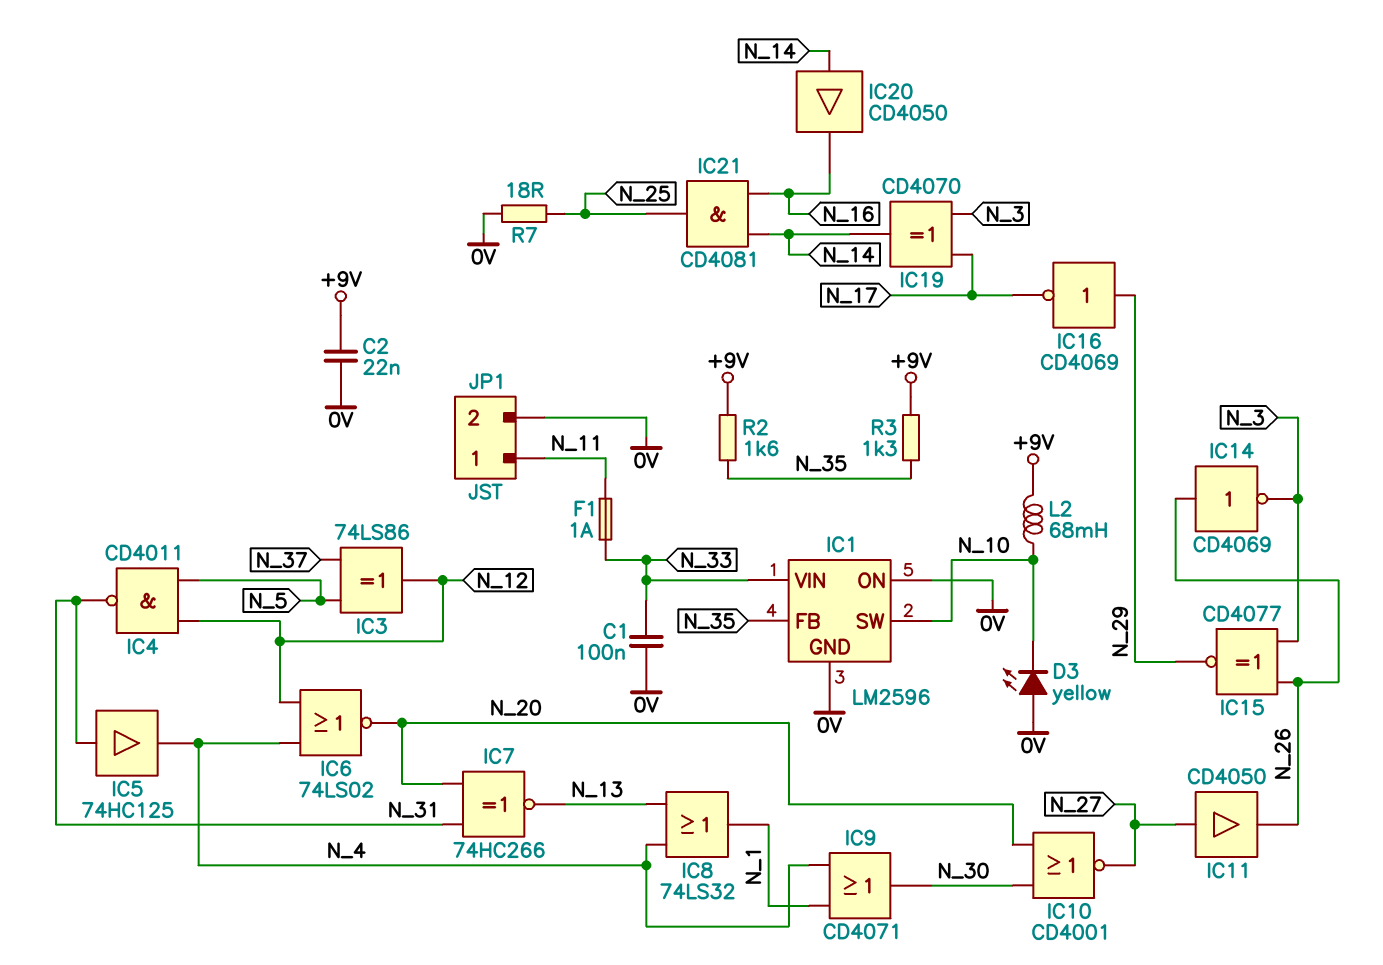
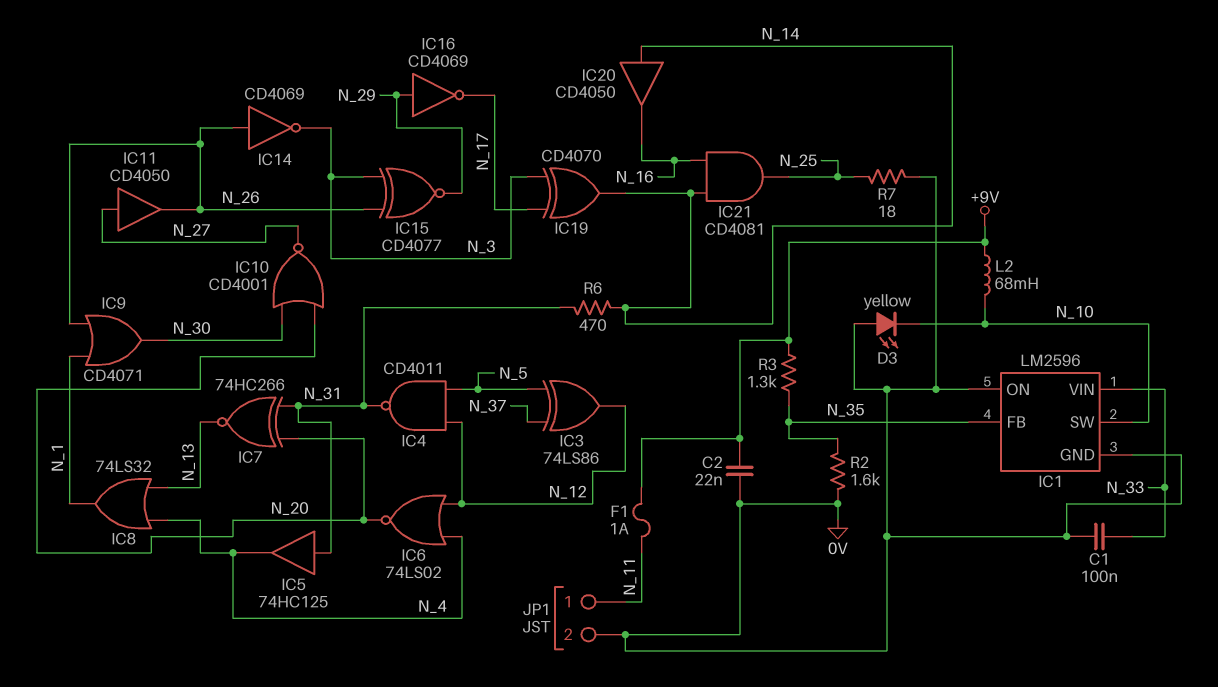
F1: 1A (N_11, N_33) -> 1A (+9V, N_11)
IC9: OR CD4071 (in N_1, in N_4, out N_30) -> OR CD4071 (in N_1, in N_26, out N_30)
R2: 1.6k (+9V, N_35) -> 1.6k (0V, N_35)
R6: none -> 470 (N_14, N_31)

